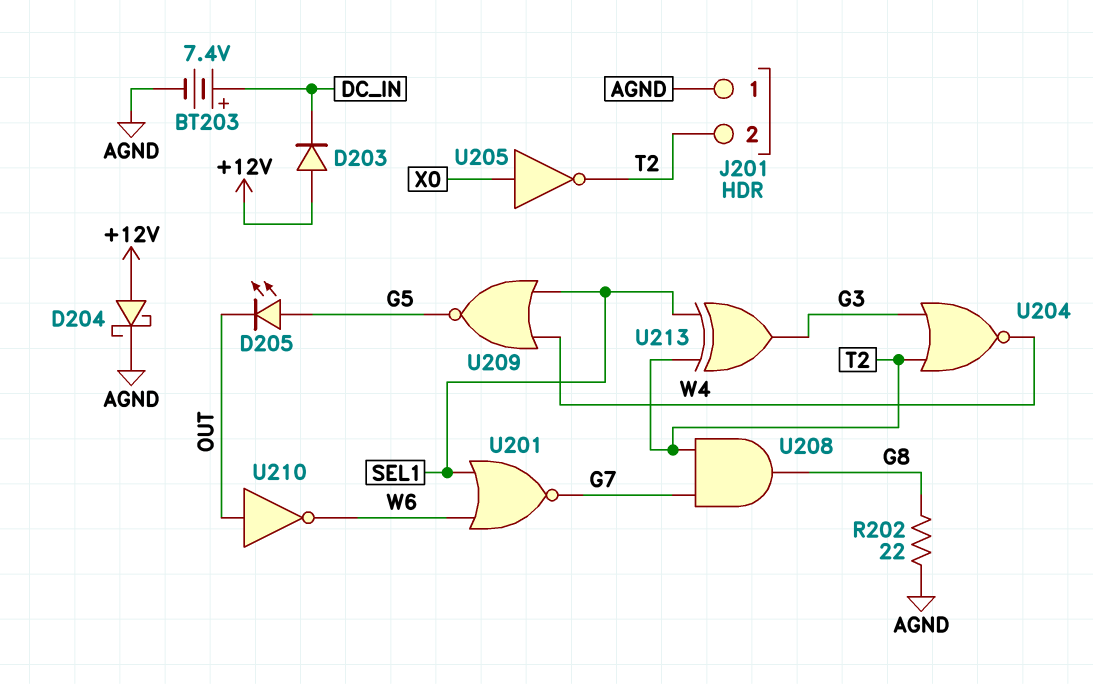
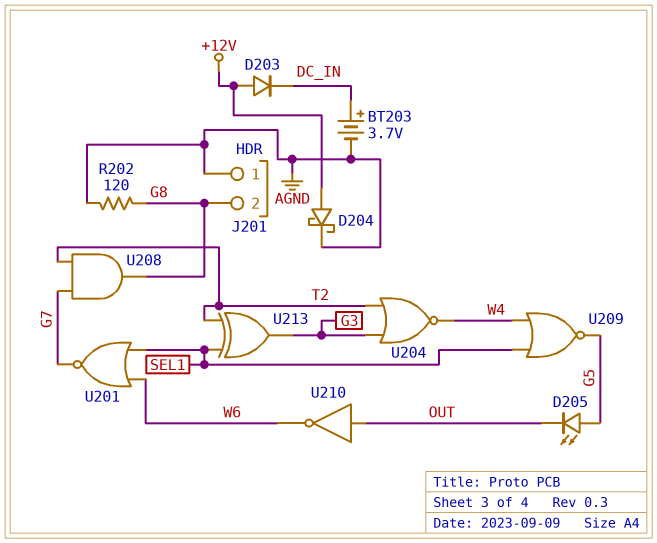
BT203: 7.4V (plus DC_IN, minus AGND) -> 3.7V (plus DC_IN, minus AGND)
J201 pin 2: T2 -> G8
R202: 22 (AGND, G8) -> 120 (AGND, G8)
U205: NOT (in X0, out T2) -> none

